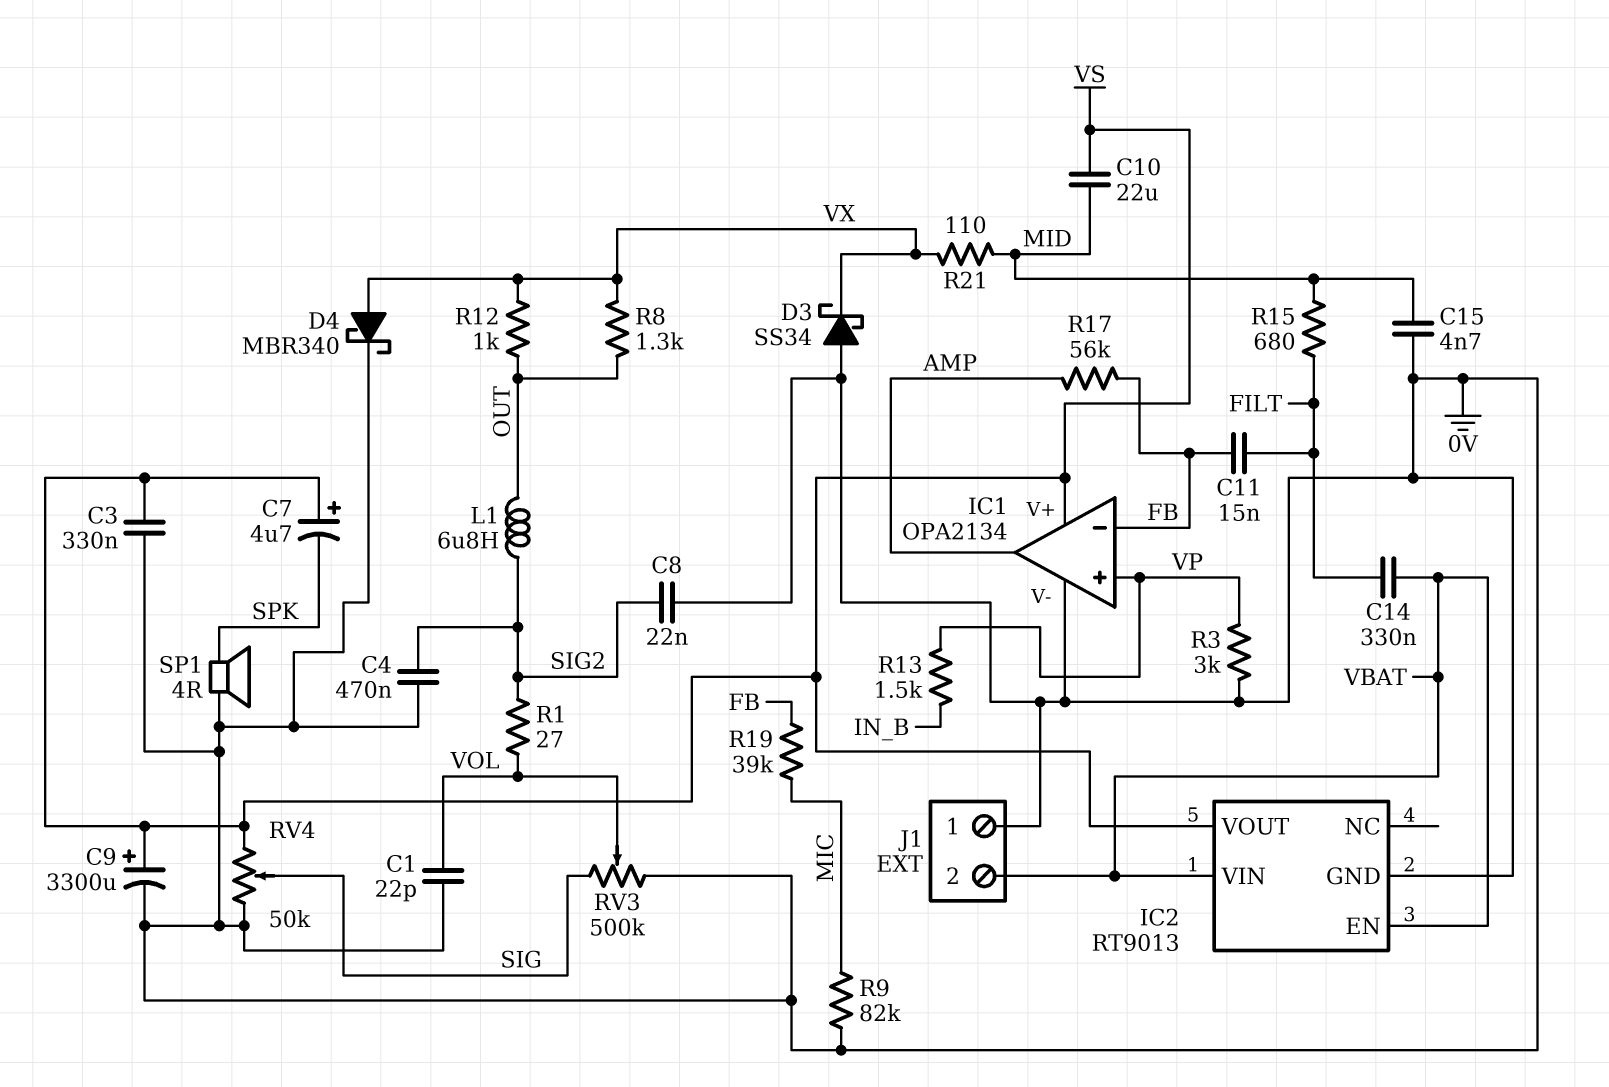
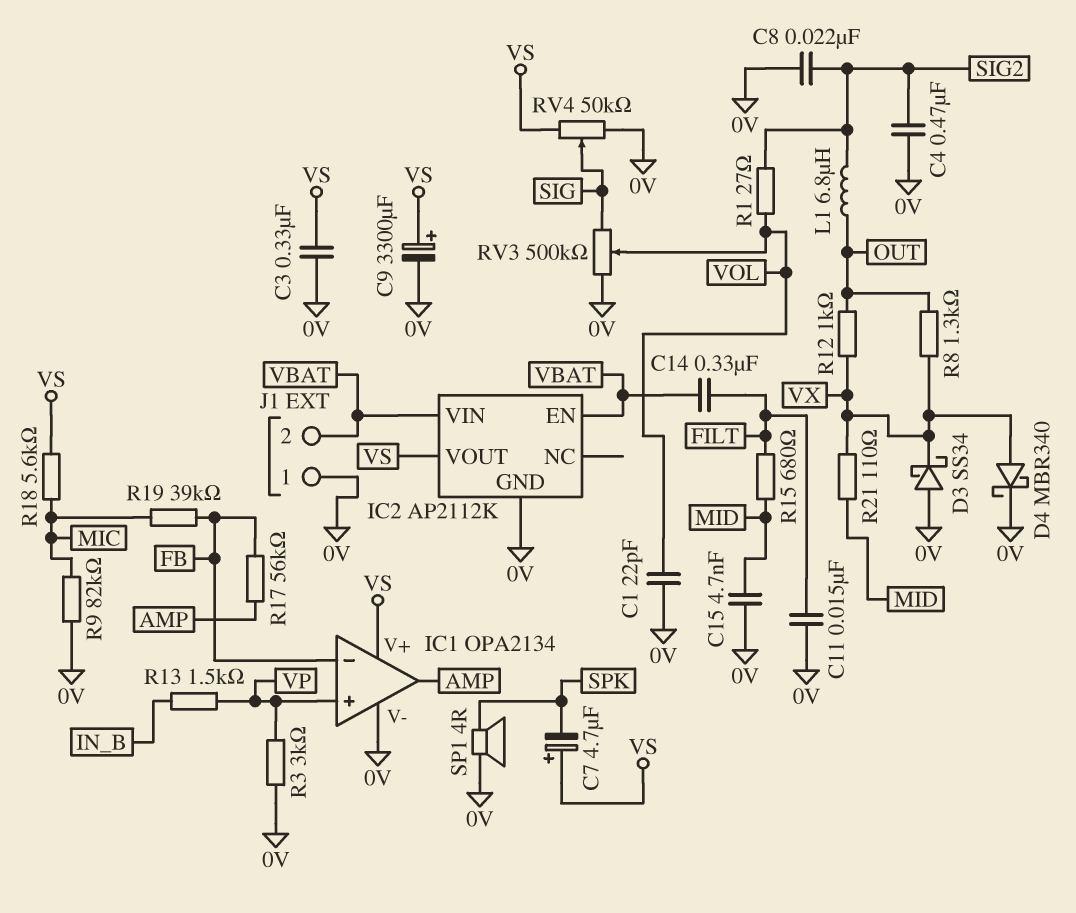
C10: 22uF (MID, VS) -> none
C11: 15nF (FB, FILT) -> 15nF (0V, FILT)
IC2: RT9013 -> AP2112K
R18: none -> 5.6k (MIC, VS)

